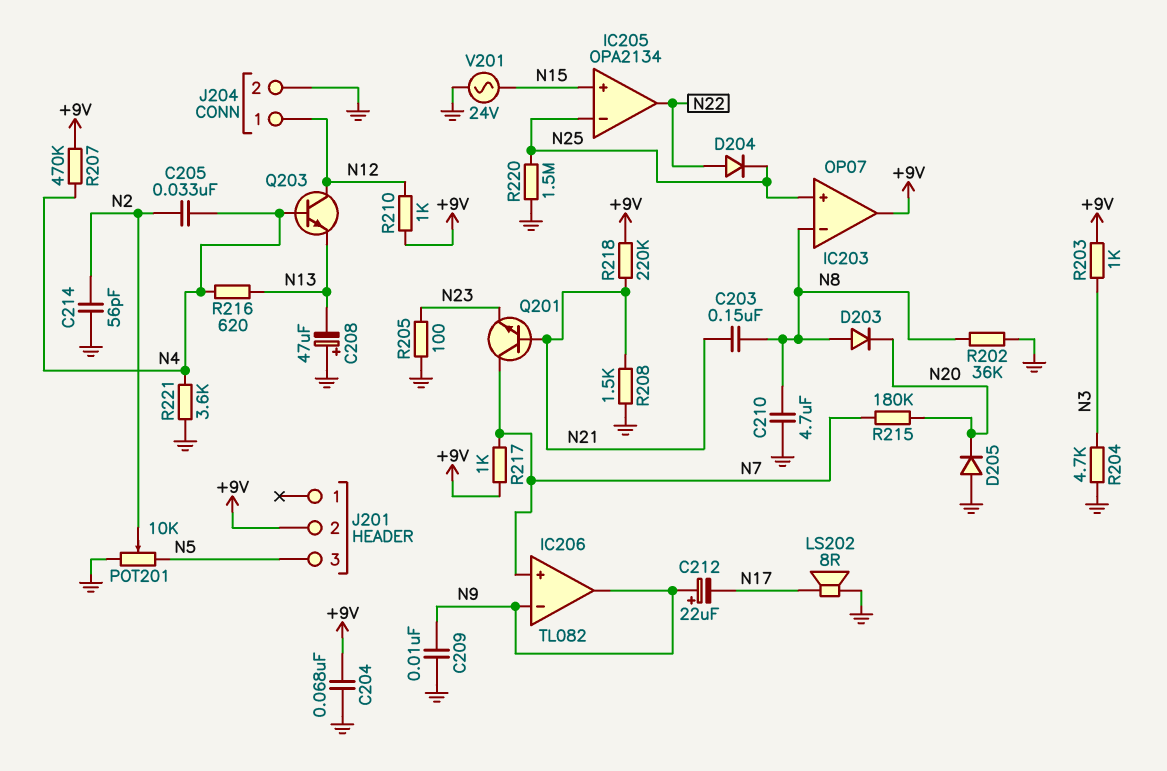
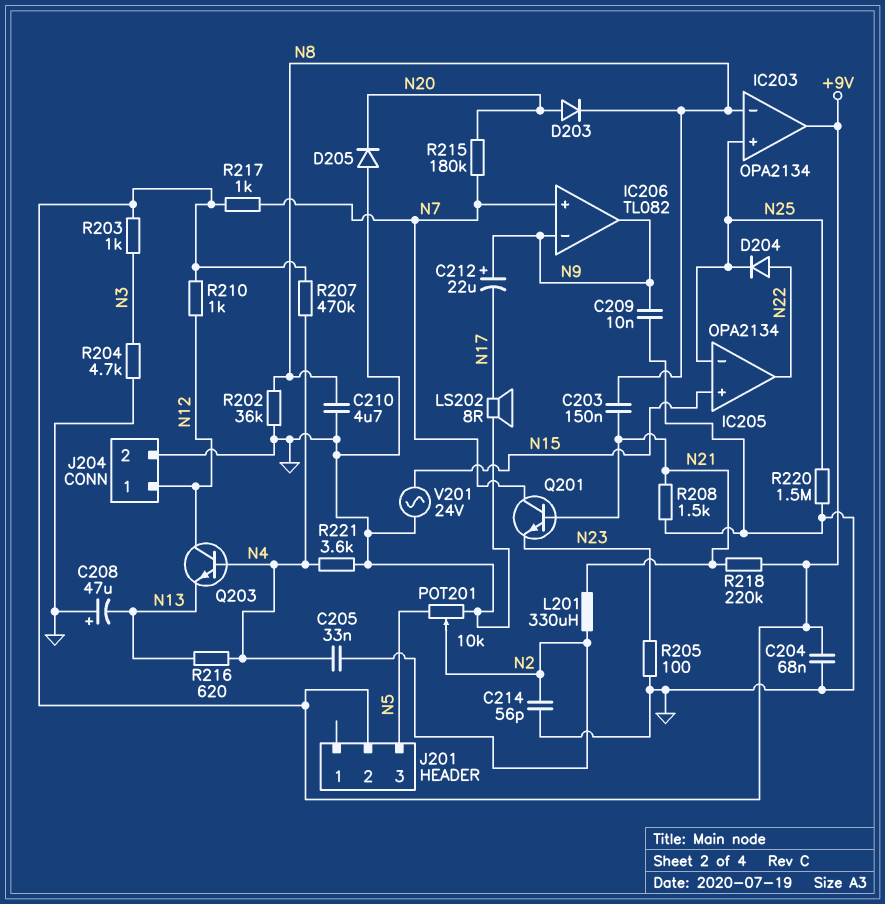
D203: diode (A N8, K N20) -> diode (A N20, K N8)
IC203: OP07 -> OPA2134
L201: none -> 330uH (N2, N21)

